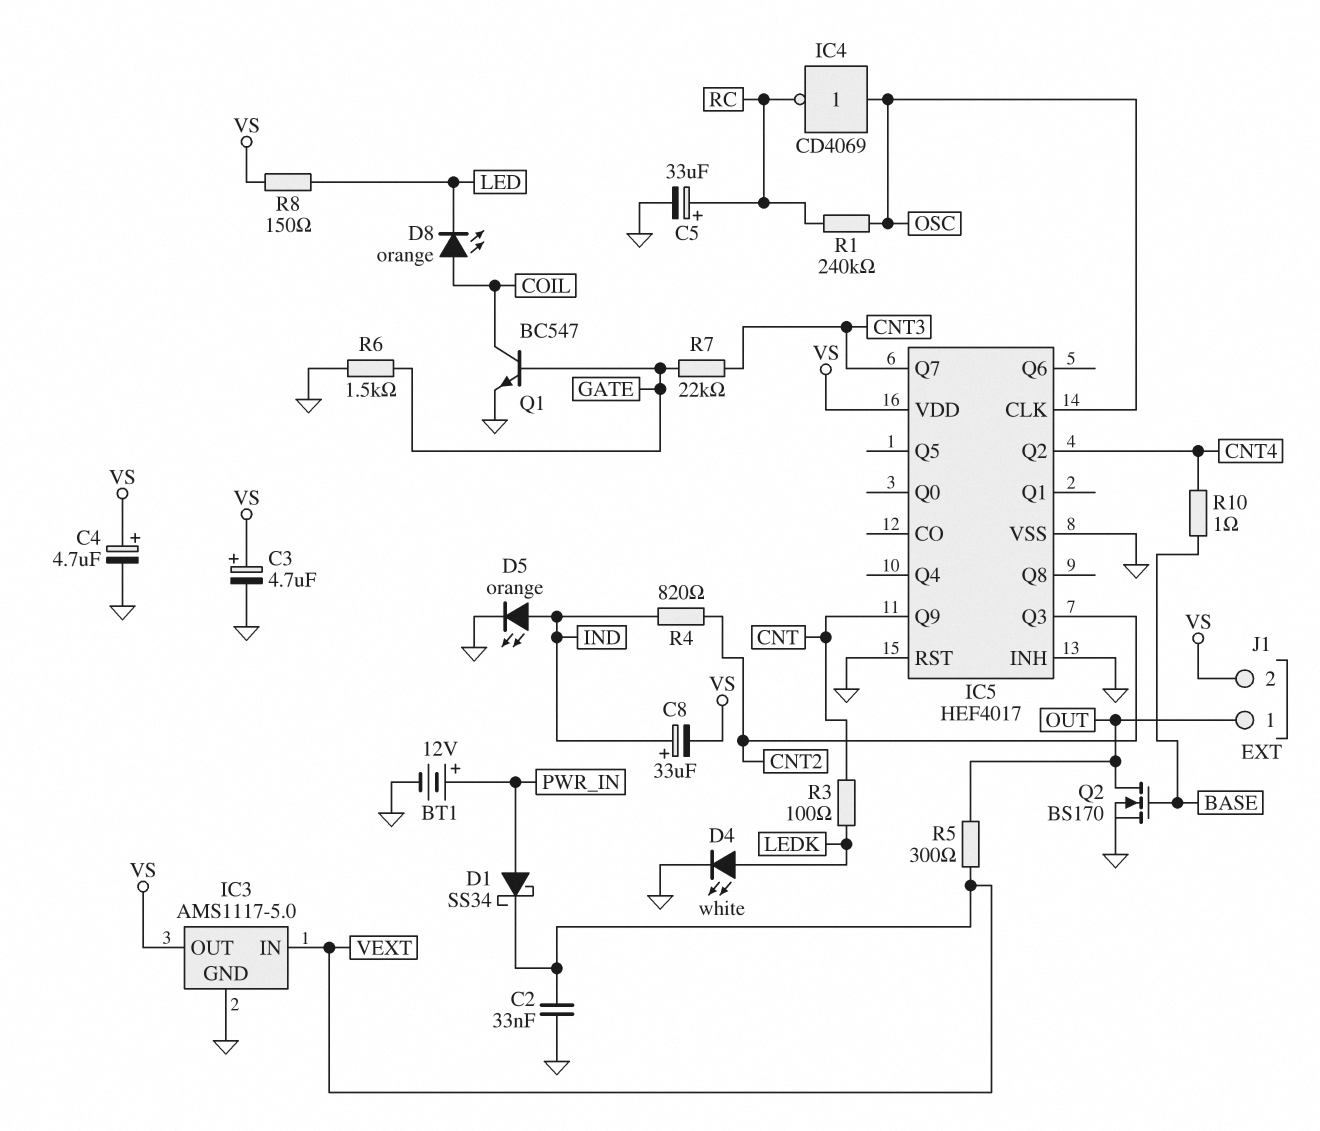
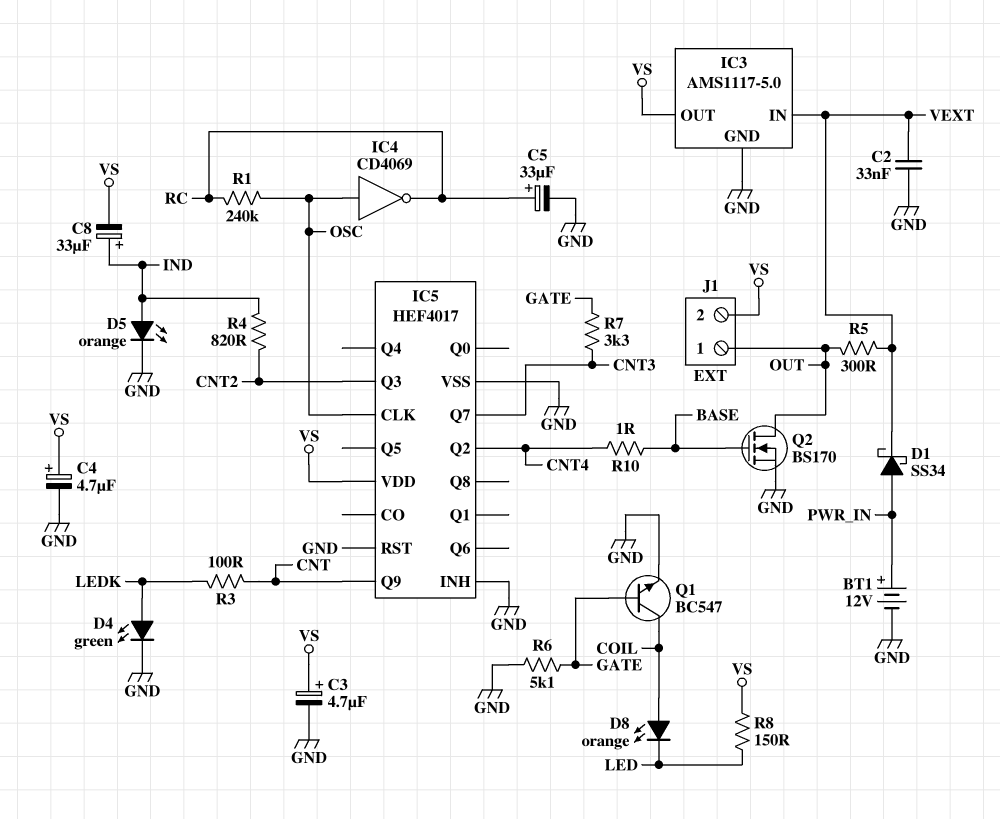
D4: LED white (A LEDK, K GND) -> LED green (A LEDK, K GND)
R6: 1.5k (GATE, GND) -> 5.1k (GATE, GND)
R7: 22k (CNT3, GATE) -> 3.3k (CNT3, GATE)

